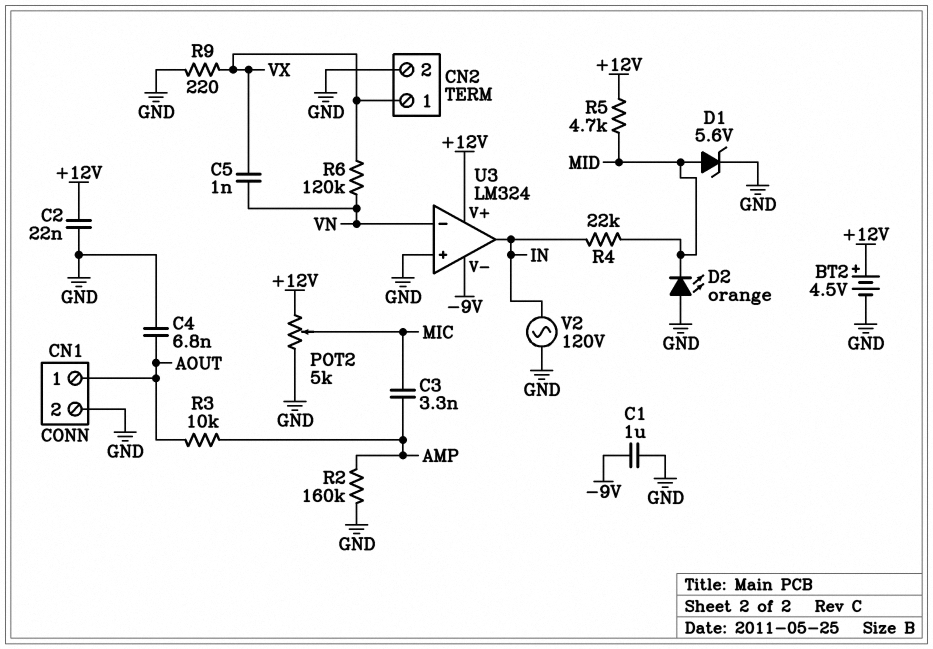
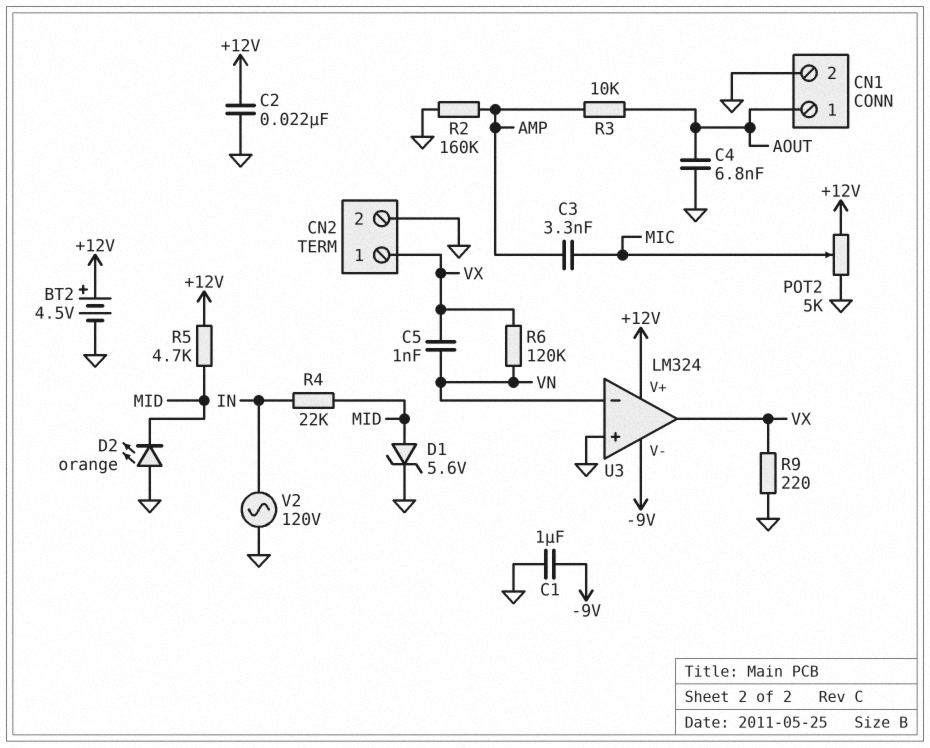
U3 pin out: IN -> VX

